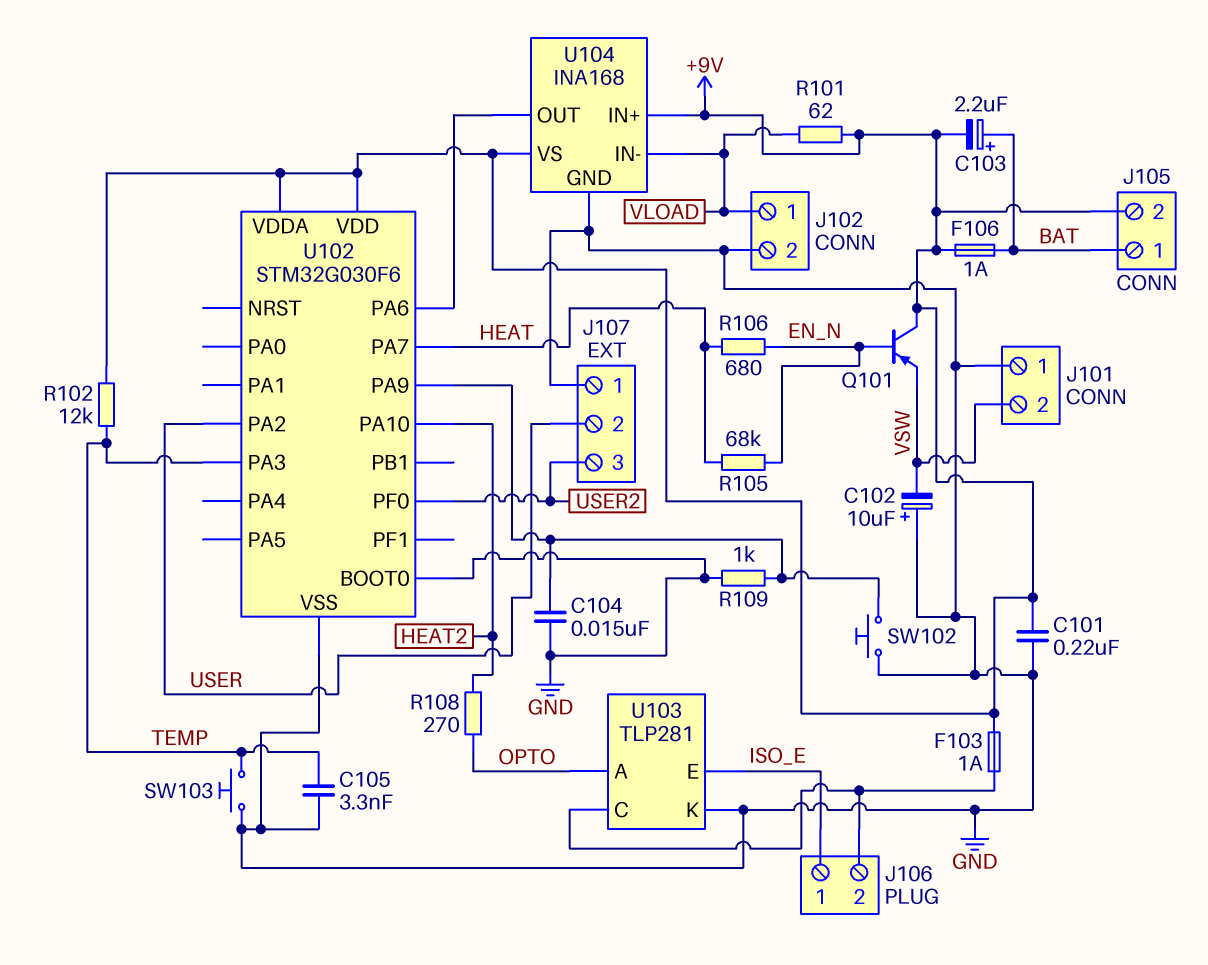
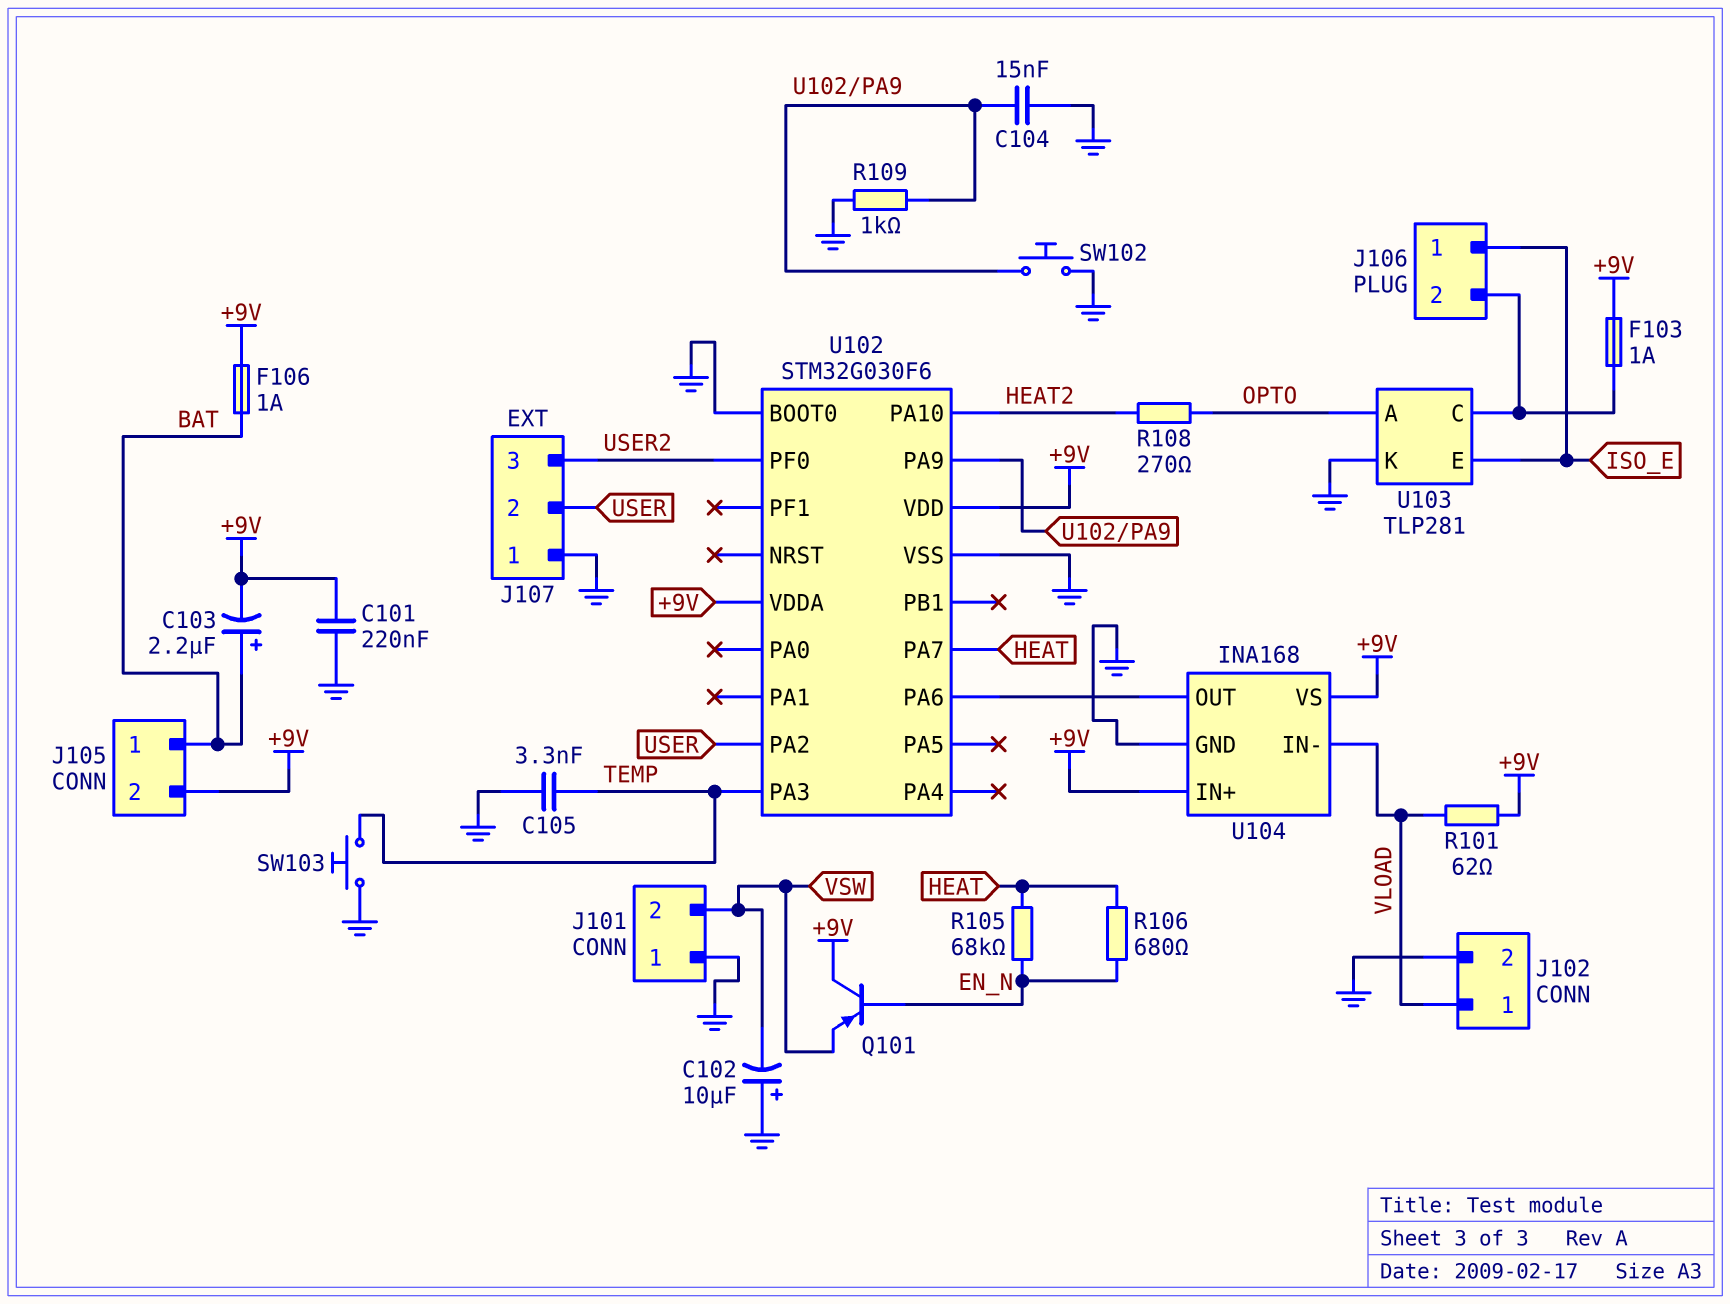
R102: 12k (+9V, TEMP) -> none

